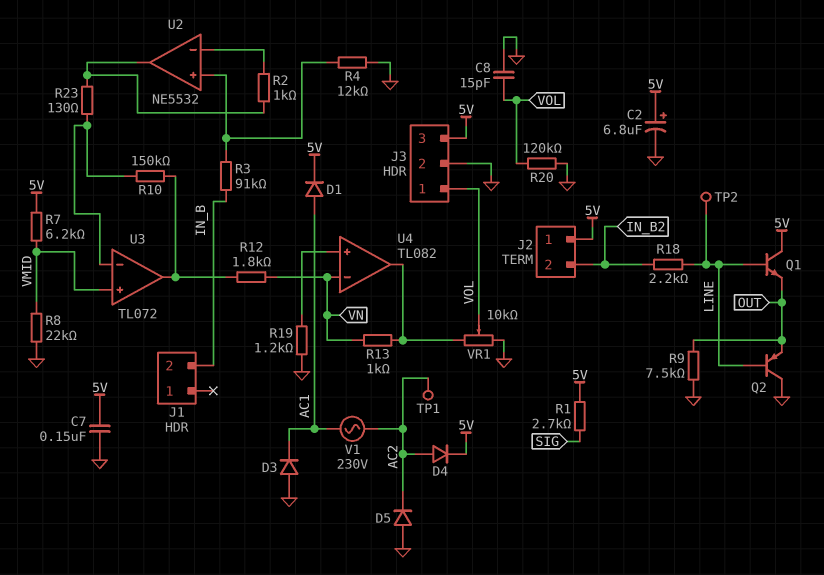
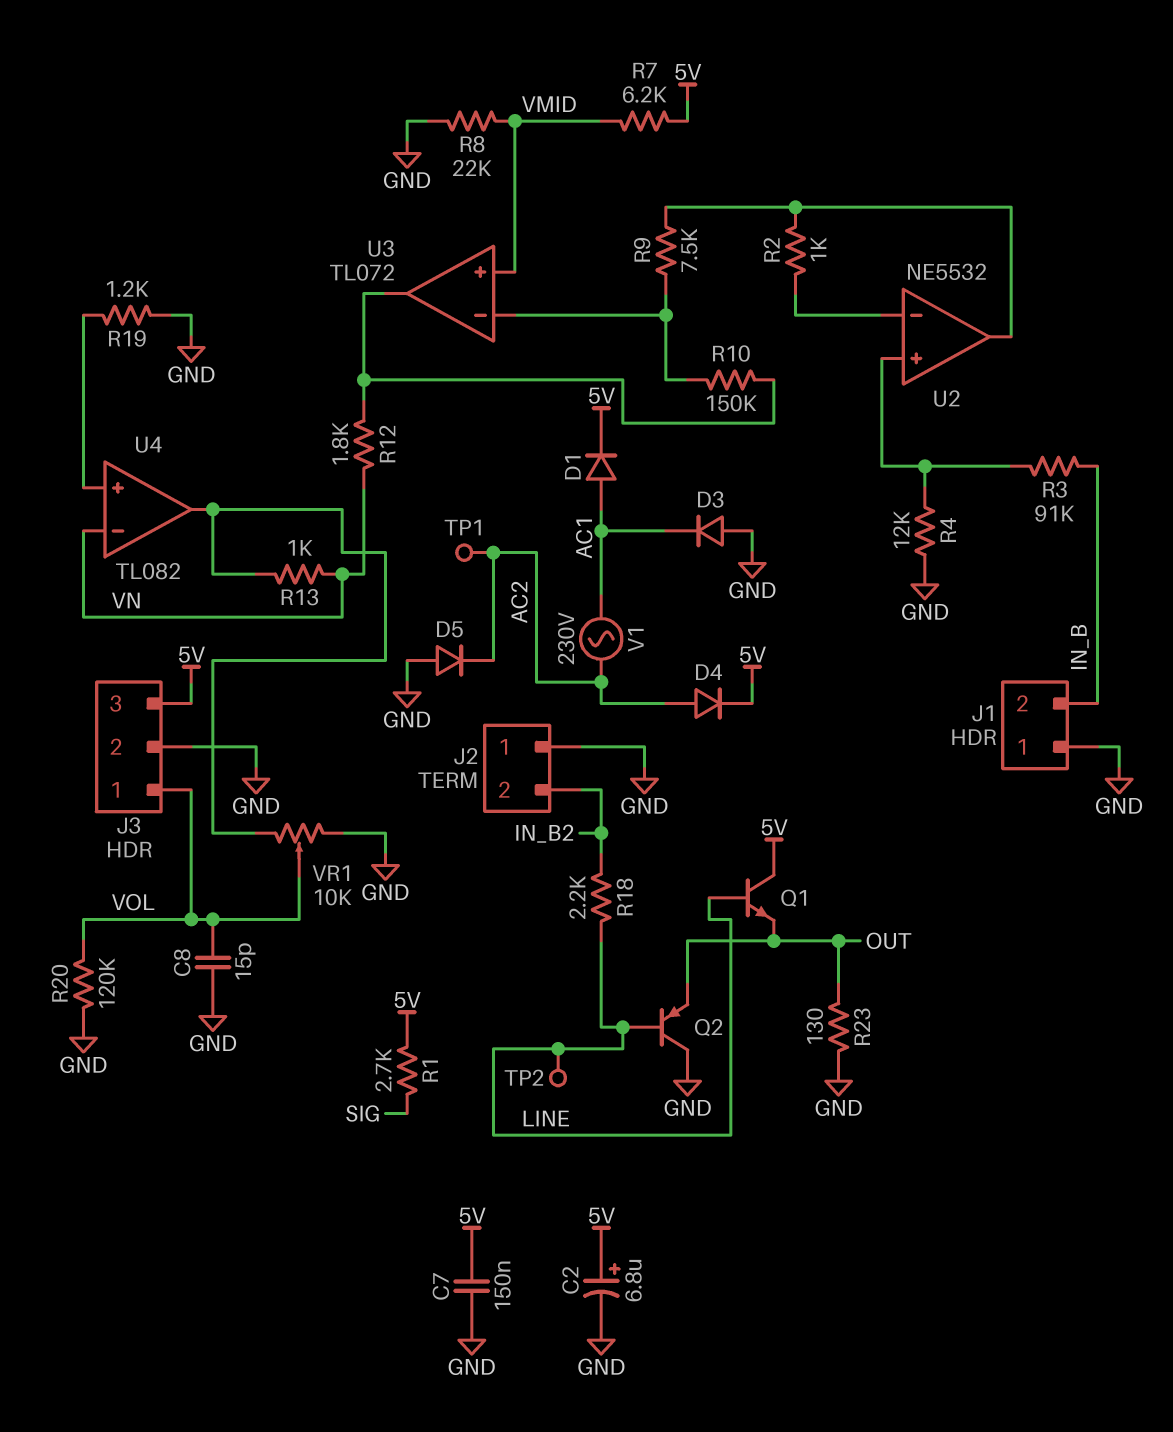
J1 pin 1: none -> GND
J2 pin 1: 5V -> GND
R9: 7.5k (GND, OUT) -> 7.5k (U2/out, U3/in-)
R23: 130 (U2/out, U3/in-) -> 130 (GND, OUT)

